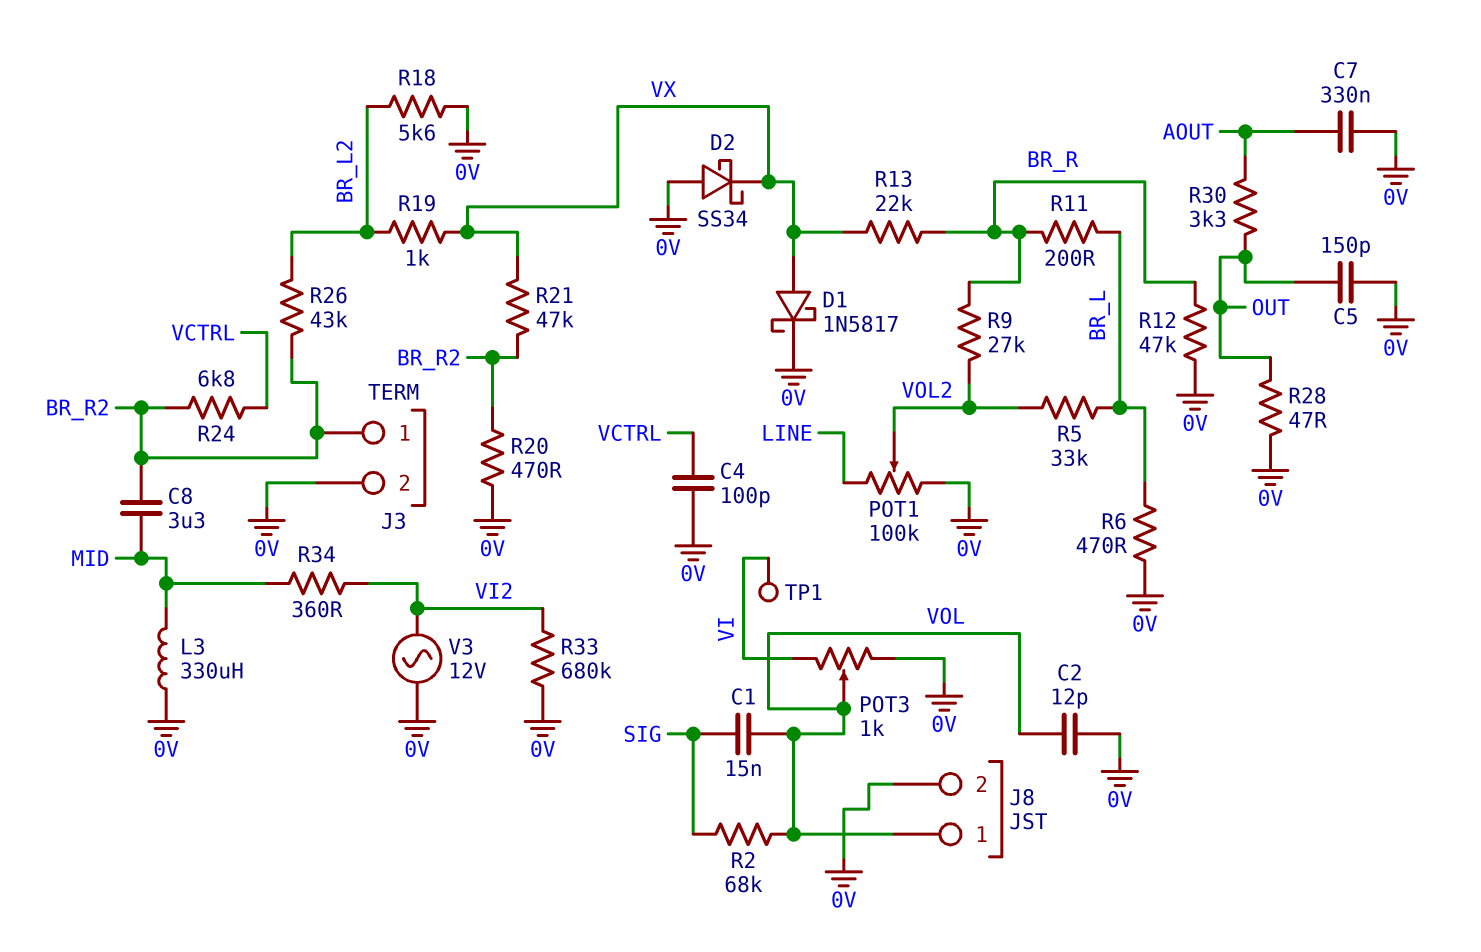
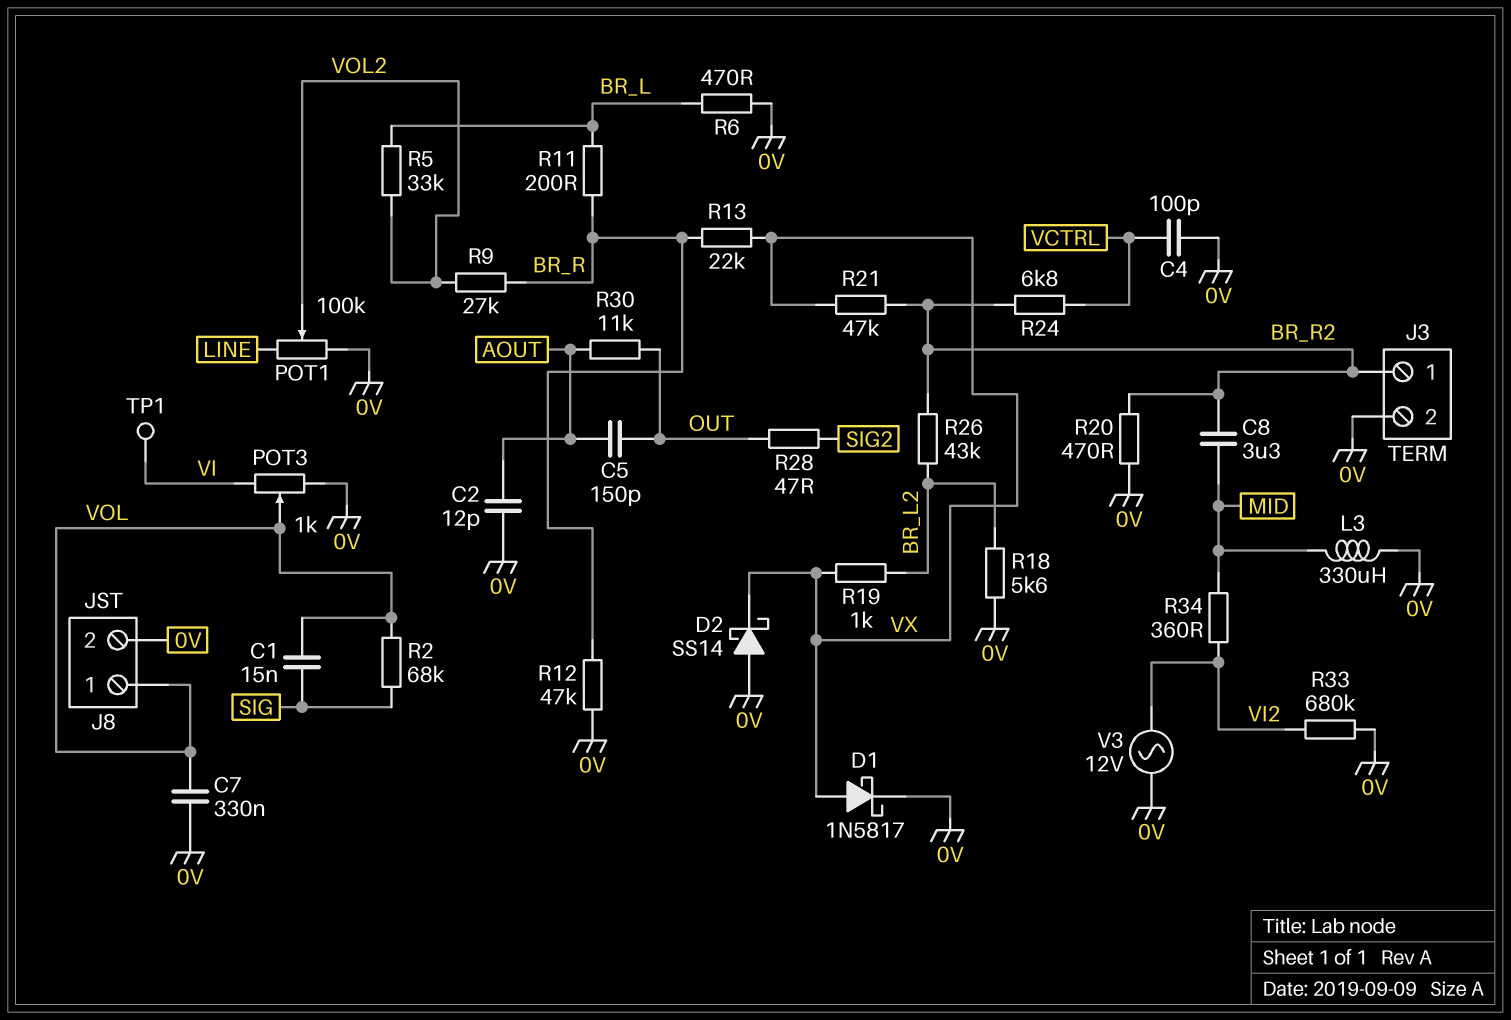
C2: 12pF (0V, VOL) -> 12pF (0V, AOUT)
C5: 150pF (0V, OUT) -> 150pF (AOUT, OUT)
C7: 330nF (0V, AOUT) -> 330nF (0V, VOL)
D2: schottky SS34 (A 0V, K VX) -> schottky SS14 (A 0V, K VX)
R28: 47 (0V, OUT) -> 47 (OUT, SIG2)
R30: 3.3k (AOUT, OUT) -> 11k (AOUT, OUT)

